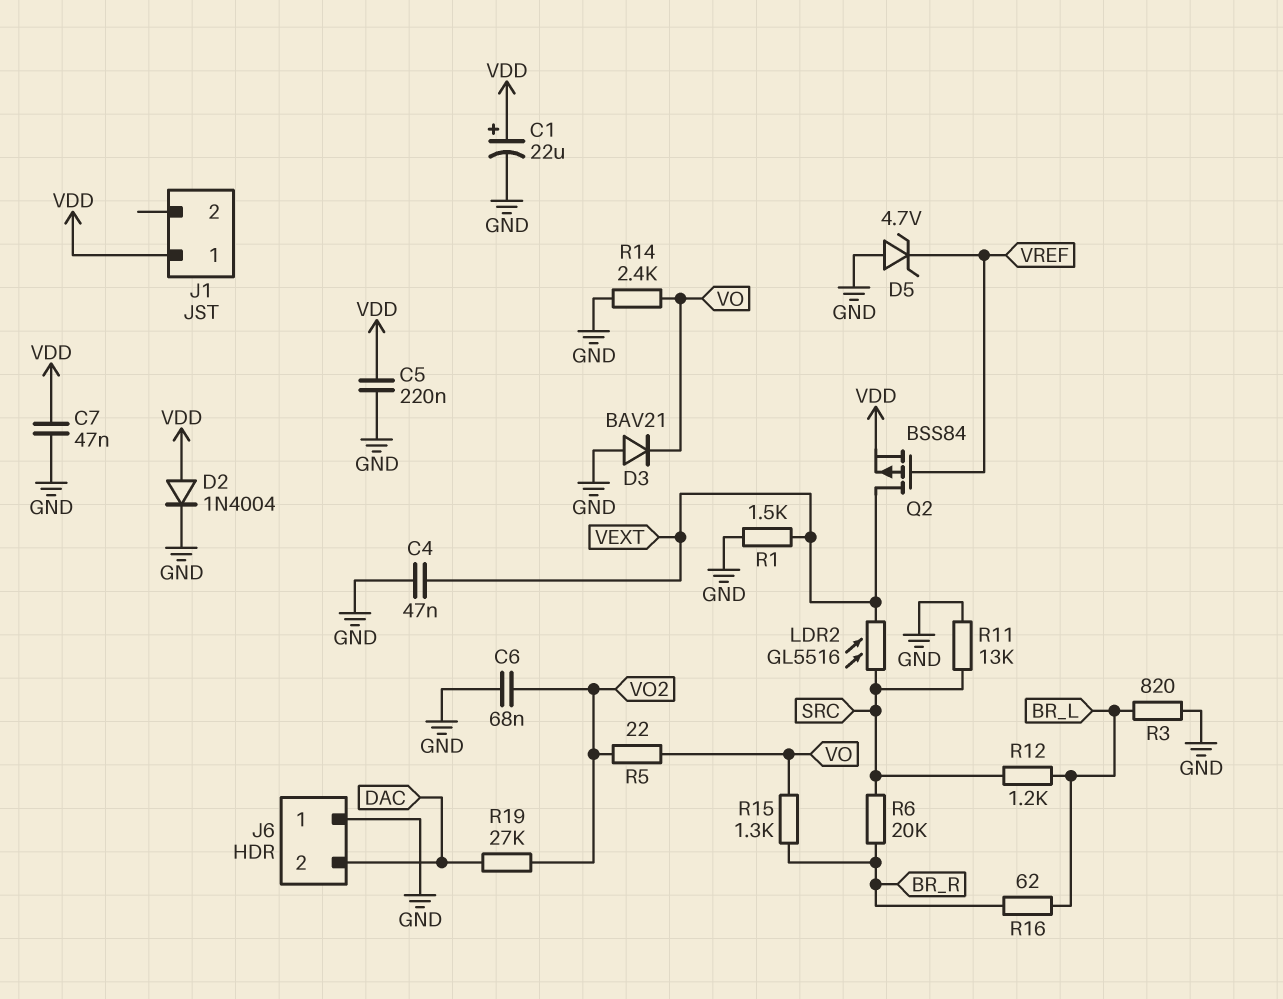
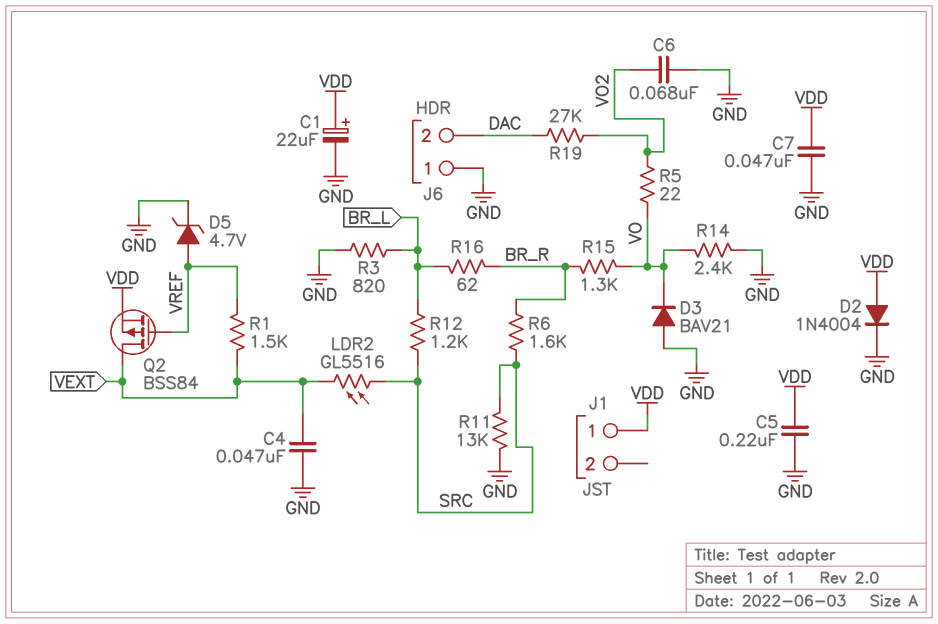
D5: zener 4.7V (A GND, K VREF) -> zener 4.7V (A VREF, K GND)
R1: 1.5k (GND, VEXT) -> 1.5k (VEXT, VREF)
R6: 20k (BR_R, SRC) -> 1.6k (BR_R, SRC)

